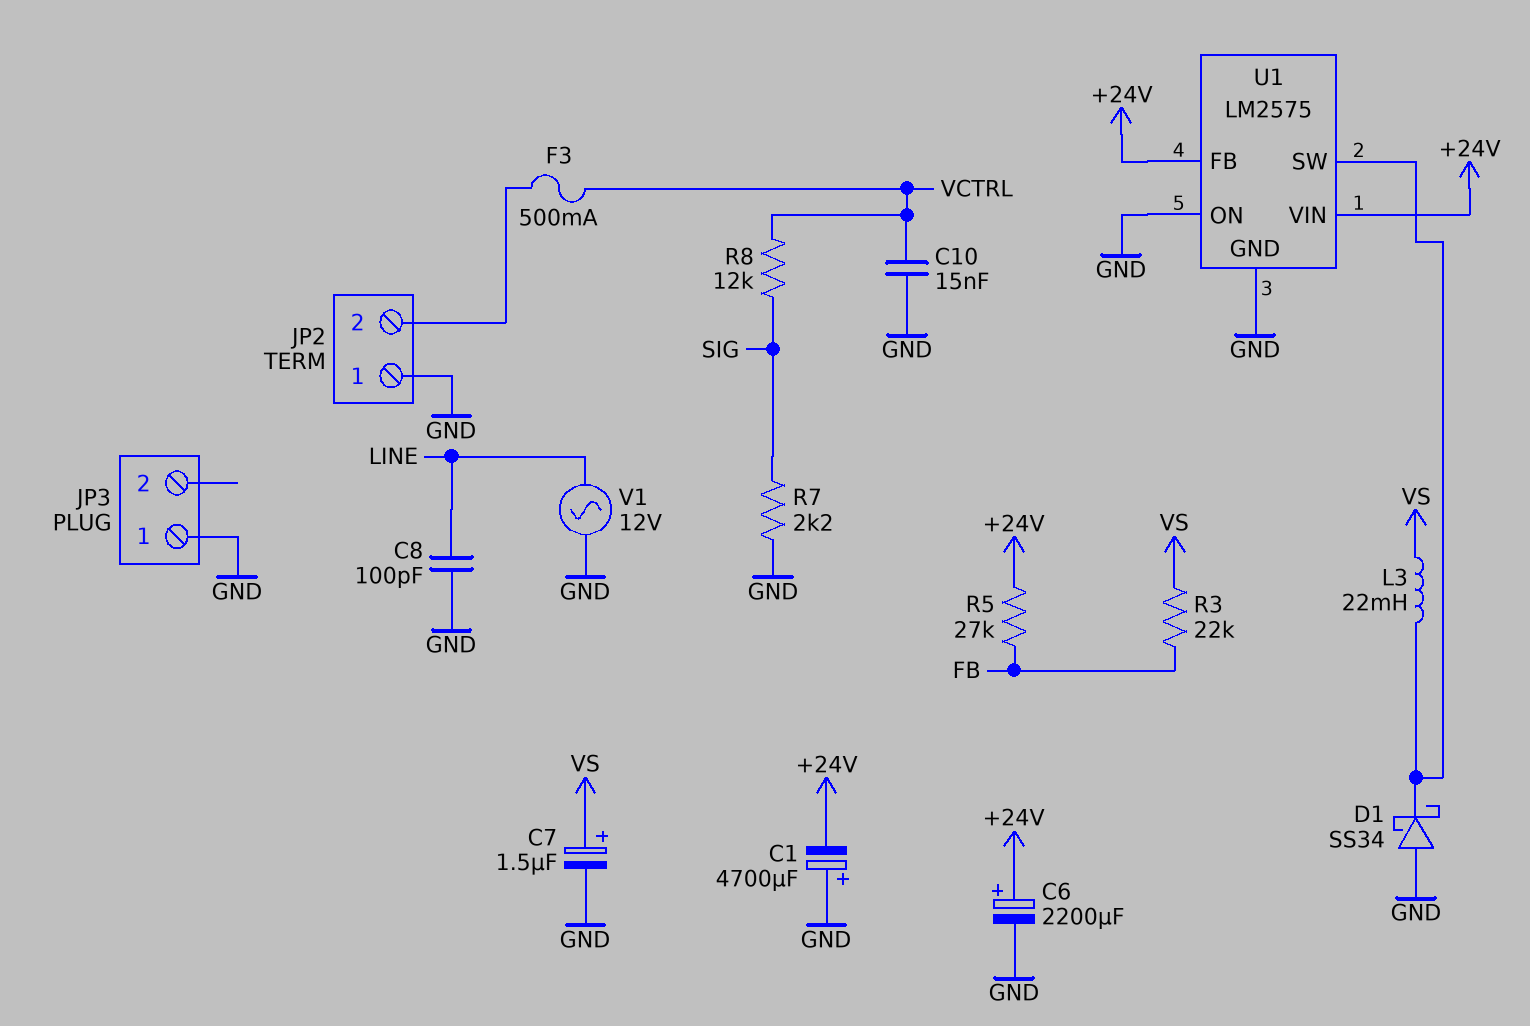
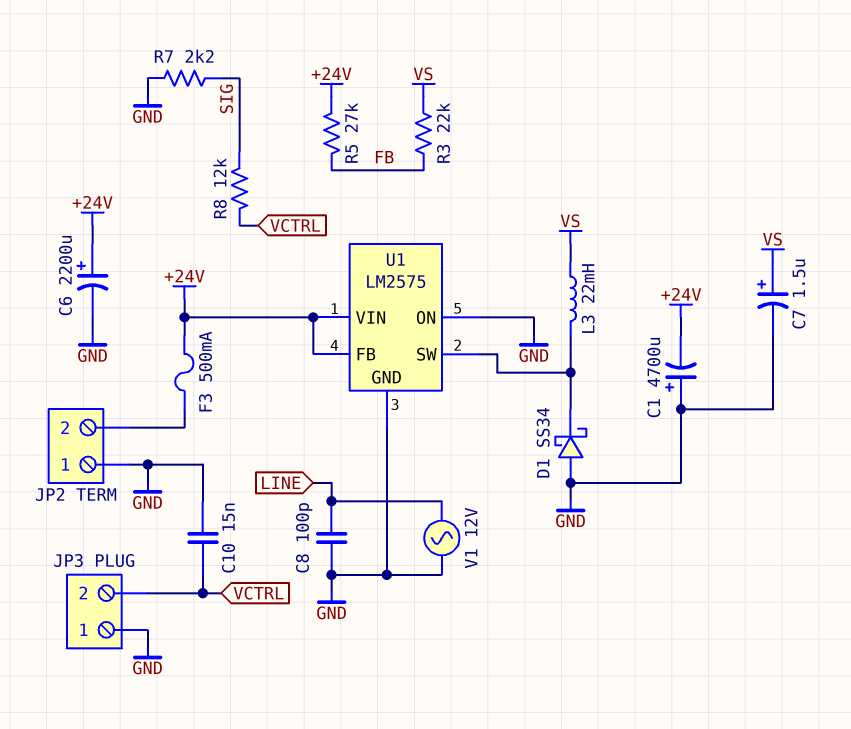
F3: 500mA (JP2/2, VCTRL) -> 500mA (+24V, JP2/2)
JP3 pin 2: none -> VCTRL

